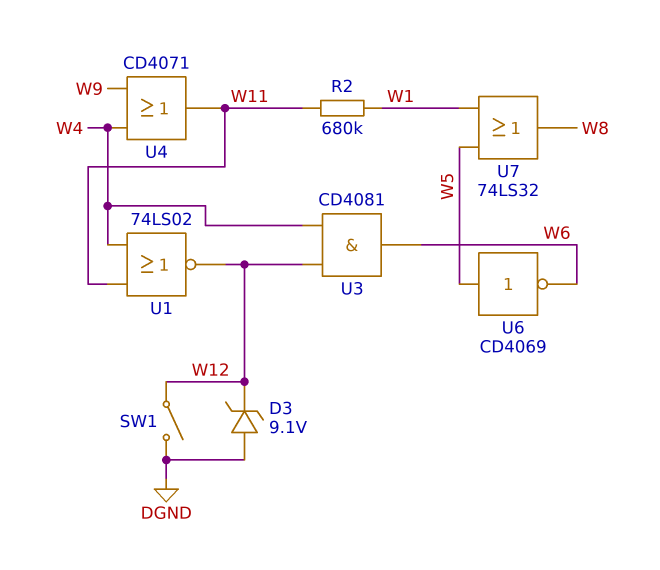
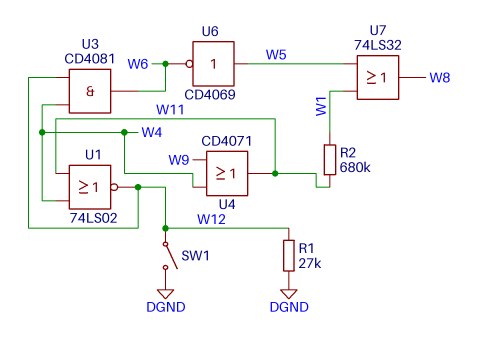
D3: zener 9.1V (A DGND, K W12) -> none
R1: none -> 27k (DGND, W12)

